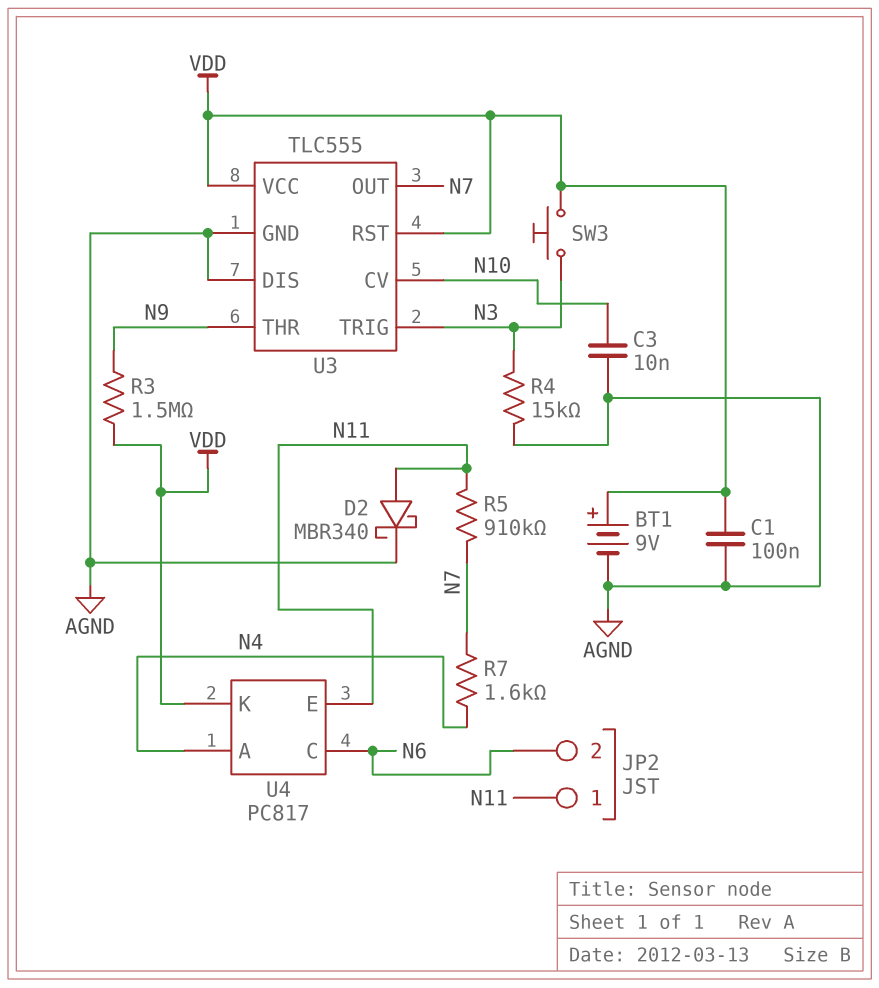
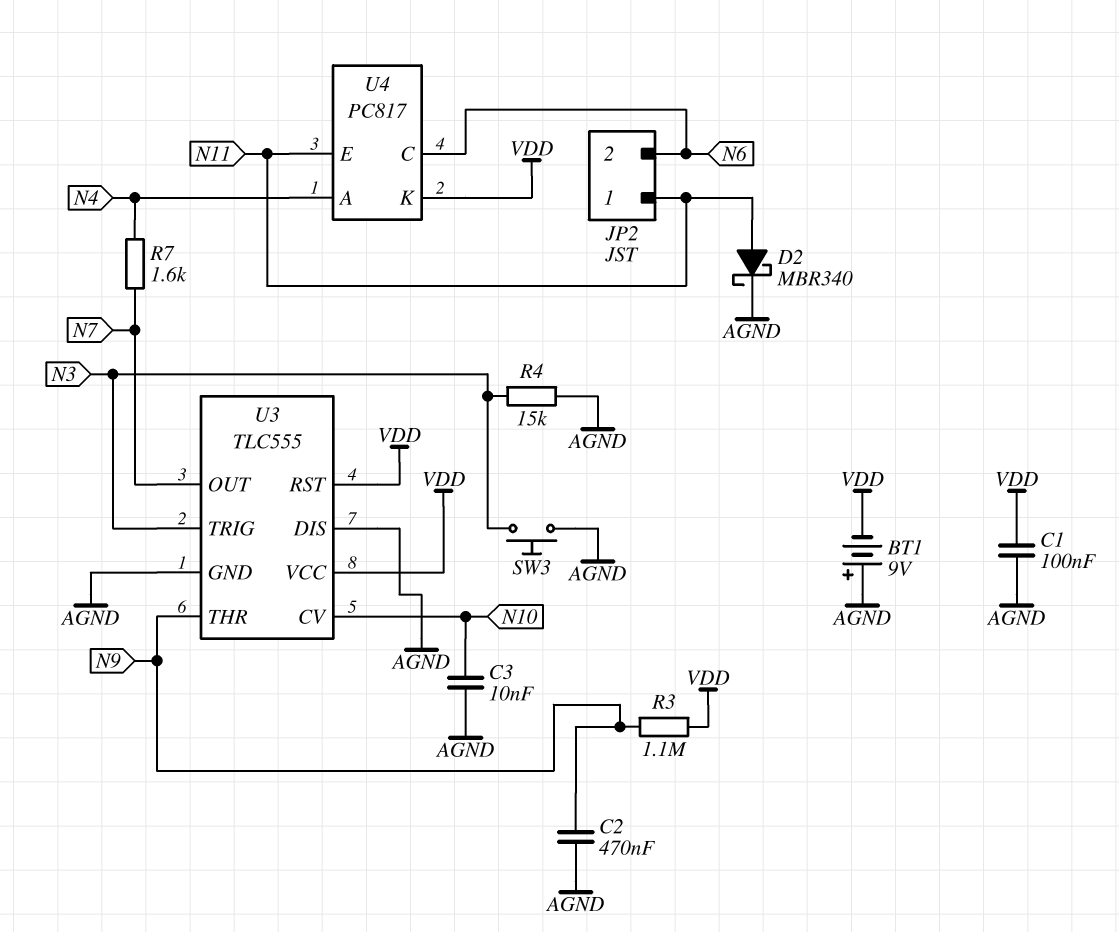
BT1: 9V (plus VDD, minus AGND) -> 9V (plus AGND, minus VDD)
C2: none -> 470nF (AGND, N9)
R3: 1.5M (N9, VDD) -> 1.1M (N9, VDD)
R5: 910k (N7, N11) -> none
SW3: button (N3, VDD) -> button (AGND, N3)

